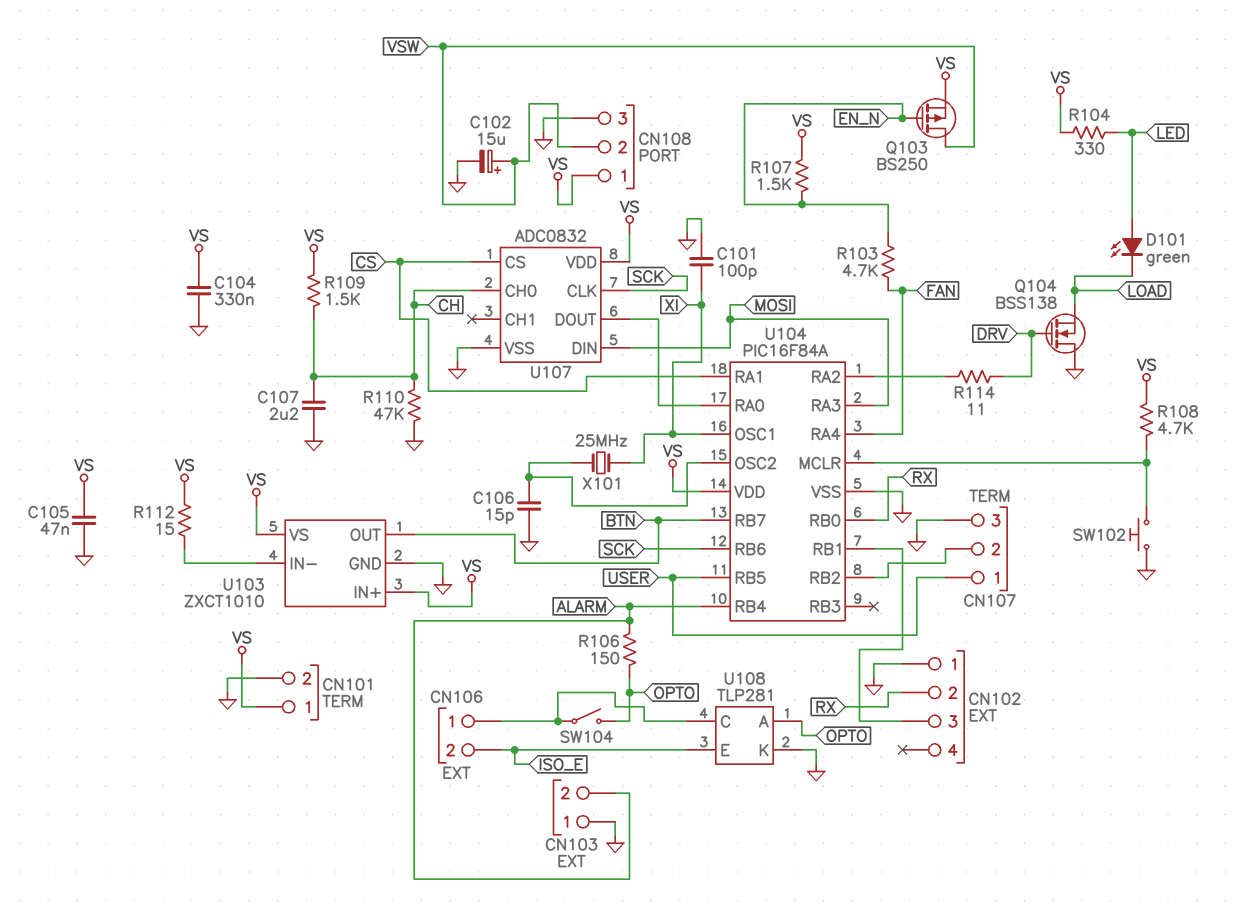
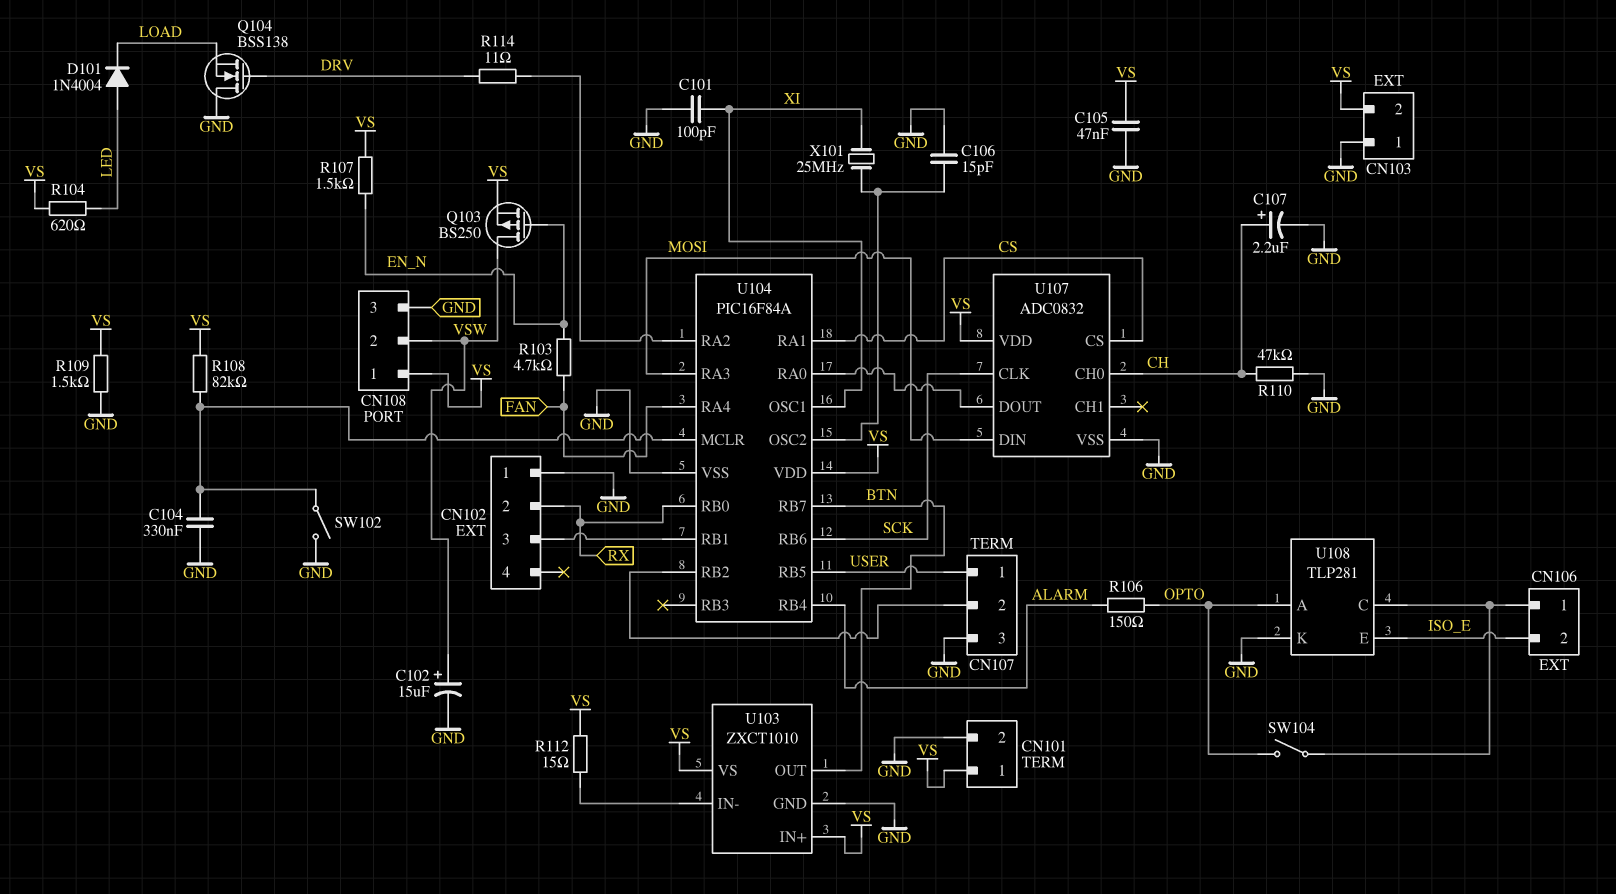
C104: 330nF (GND, VS) -> 330nF (GND, U104/MCLR)
C107: 2.2uF (CH, GND) -> 2.2uF (plus CH, minus GND)
CN103 pin 2: ALARM -> VS
D101: LED green (A LED, K LOAD) -> diode 1N4004 (A LED, K LOAD)
R104: 330 (LED, VS) -> 620 (LED, VS)
R108: 4.7k (U104/MCLR, VS) -> 82k (U104/MCLR, VS)
R109: 1.5k (CH, VS) -> 1.5k (GND, VS)
SW102: button (GND, U104/MCLR) -> switch (GND, U104/MCLR)

